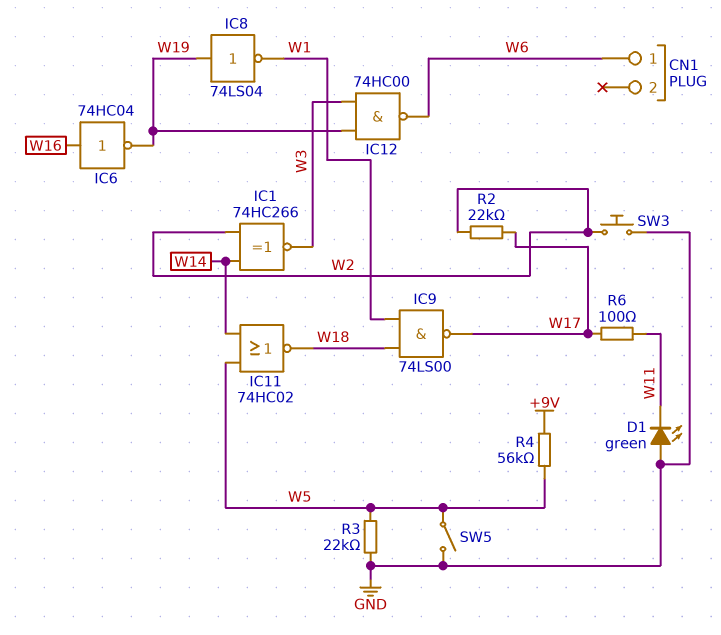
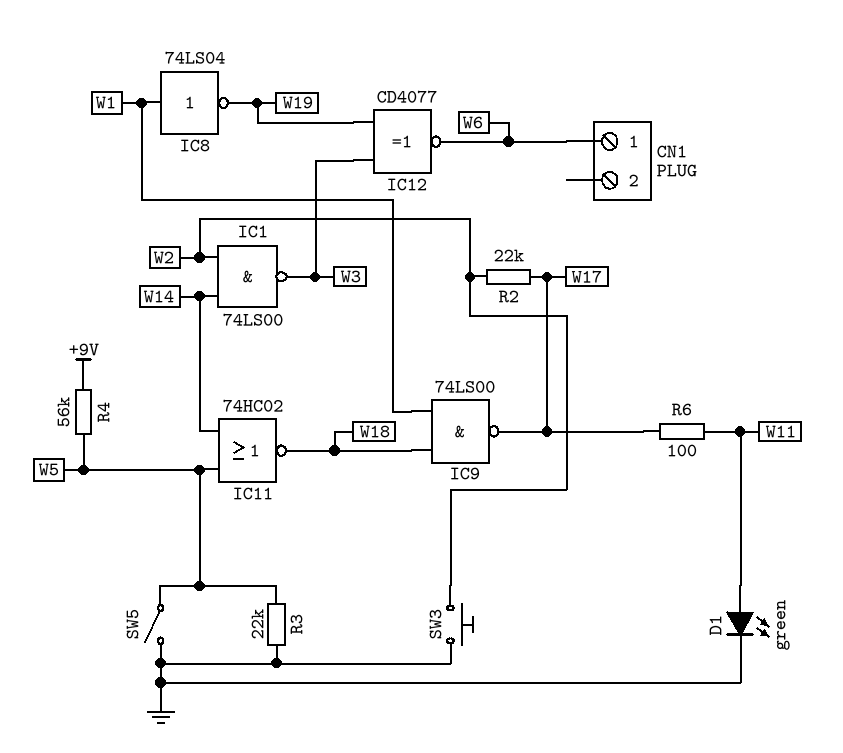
D1: LED green (A GND, K W11) -> LED green (A W11, K GND)
IC1: XNOR 74HC266 (in W2, in W14, out W3) -> NAND 74LS00 (in W2, in W14, out W3)
IC6: NOT 74HC04 (in W16, out W19) -> none
IC8: NOT 74LS04 (in W19, out W1) -> NOT 74LS04 (in W1, out W19)
IC12: NAND 74HC00 (in W3, in W19, out W6) -> XNOR CD4077 (in W3, in W19, out W6)

